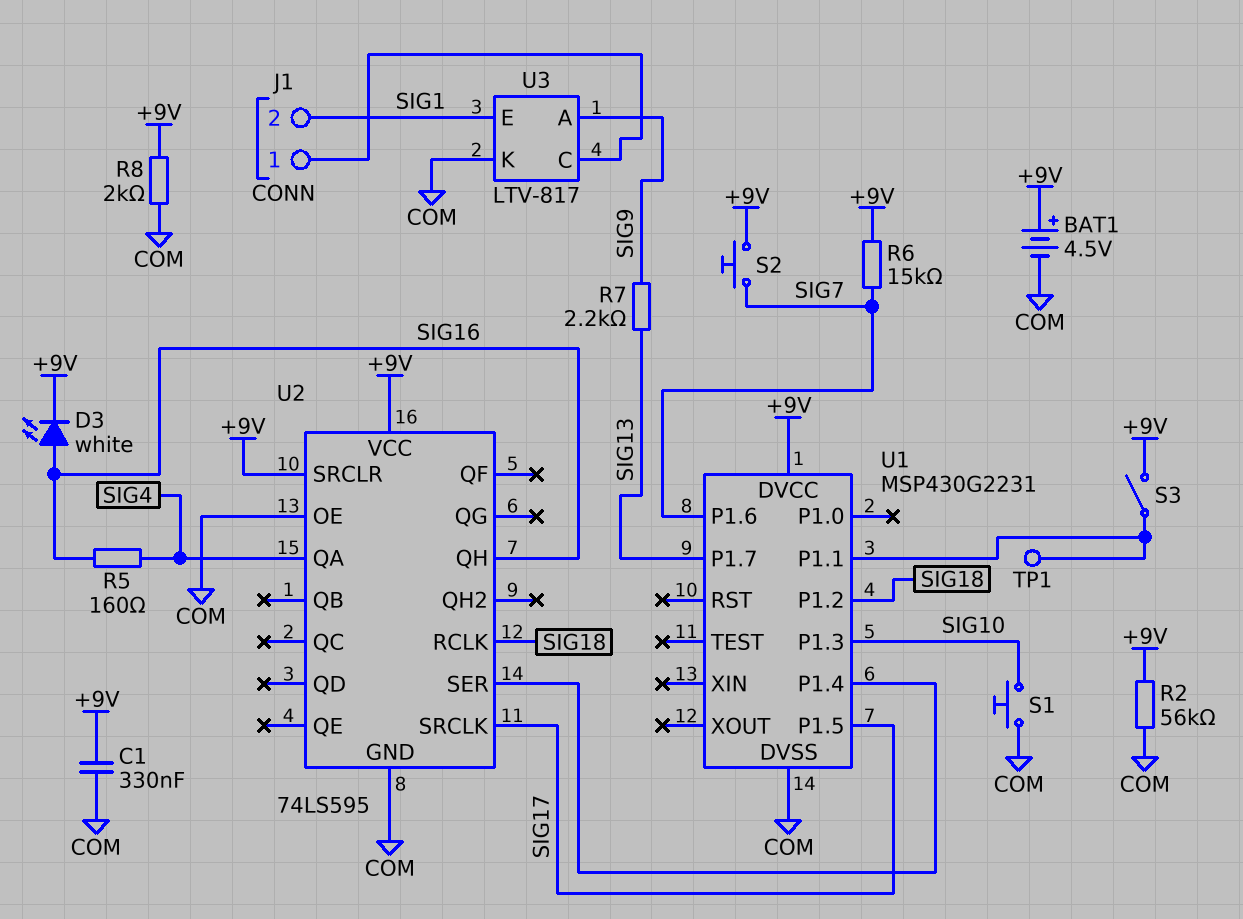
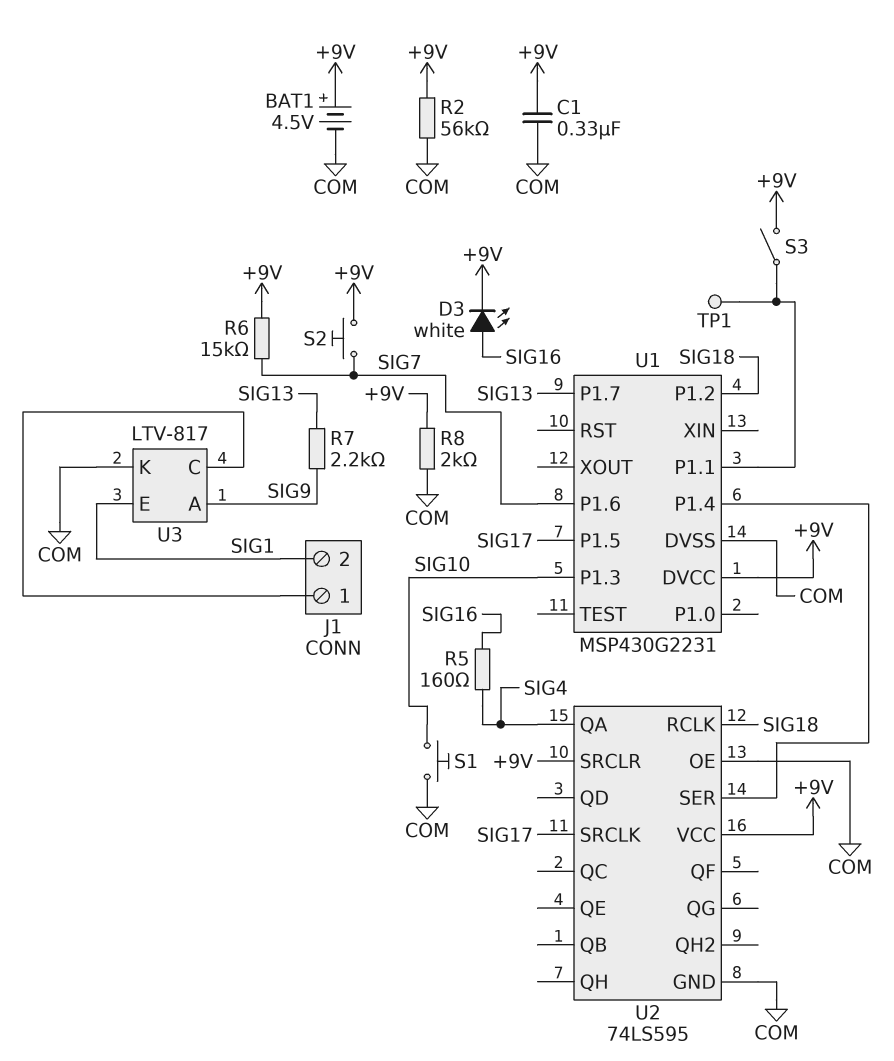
U2 pin QH: SIG16 -> none

